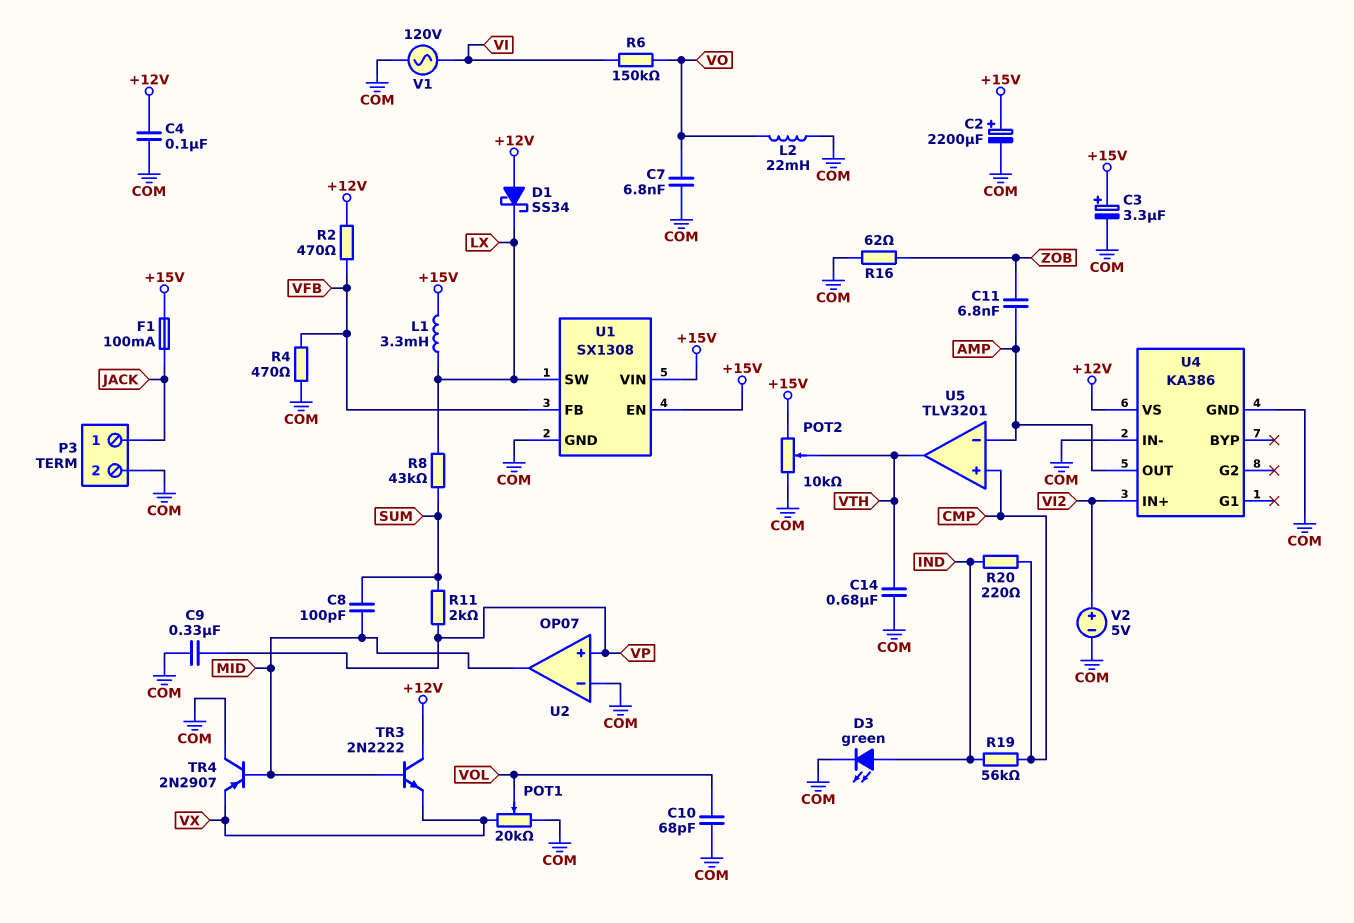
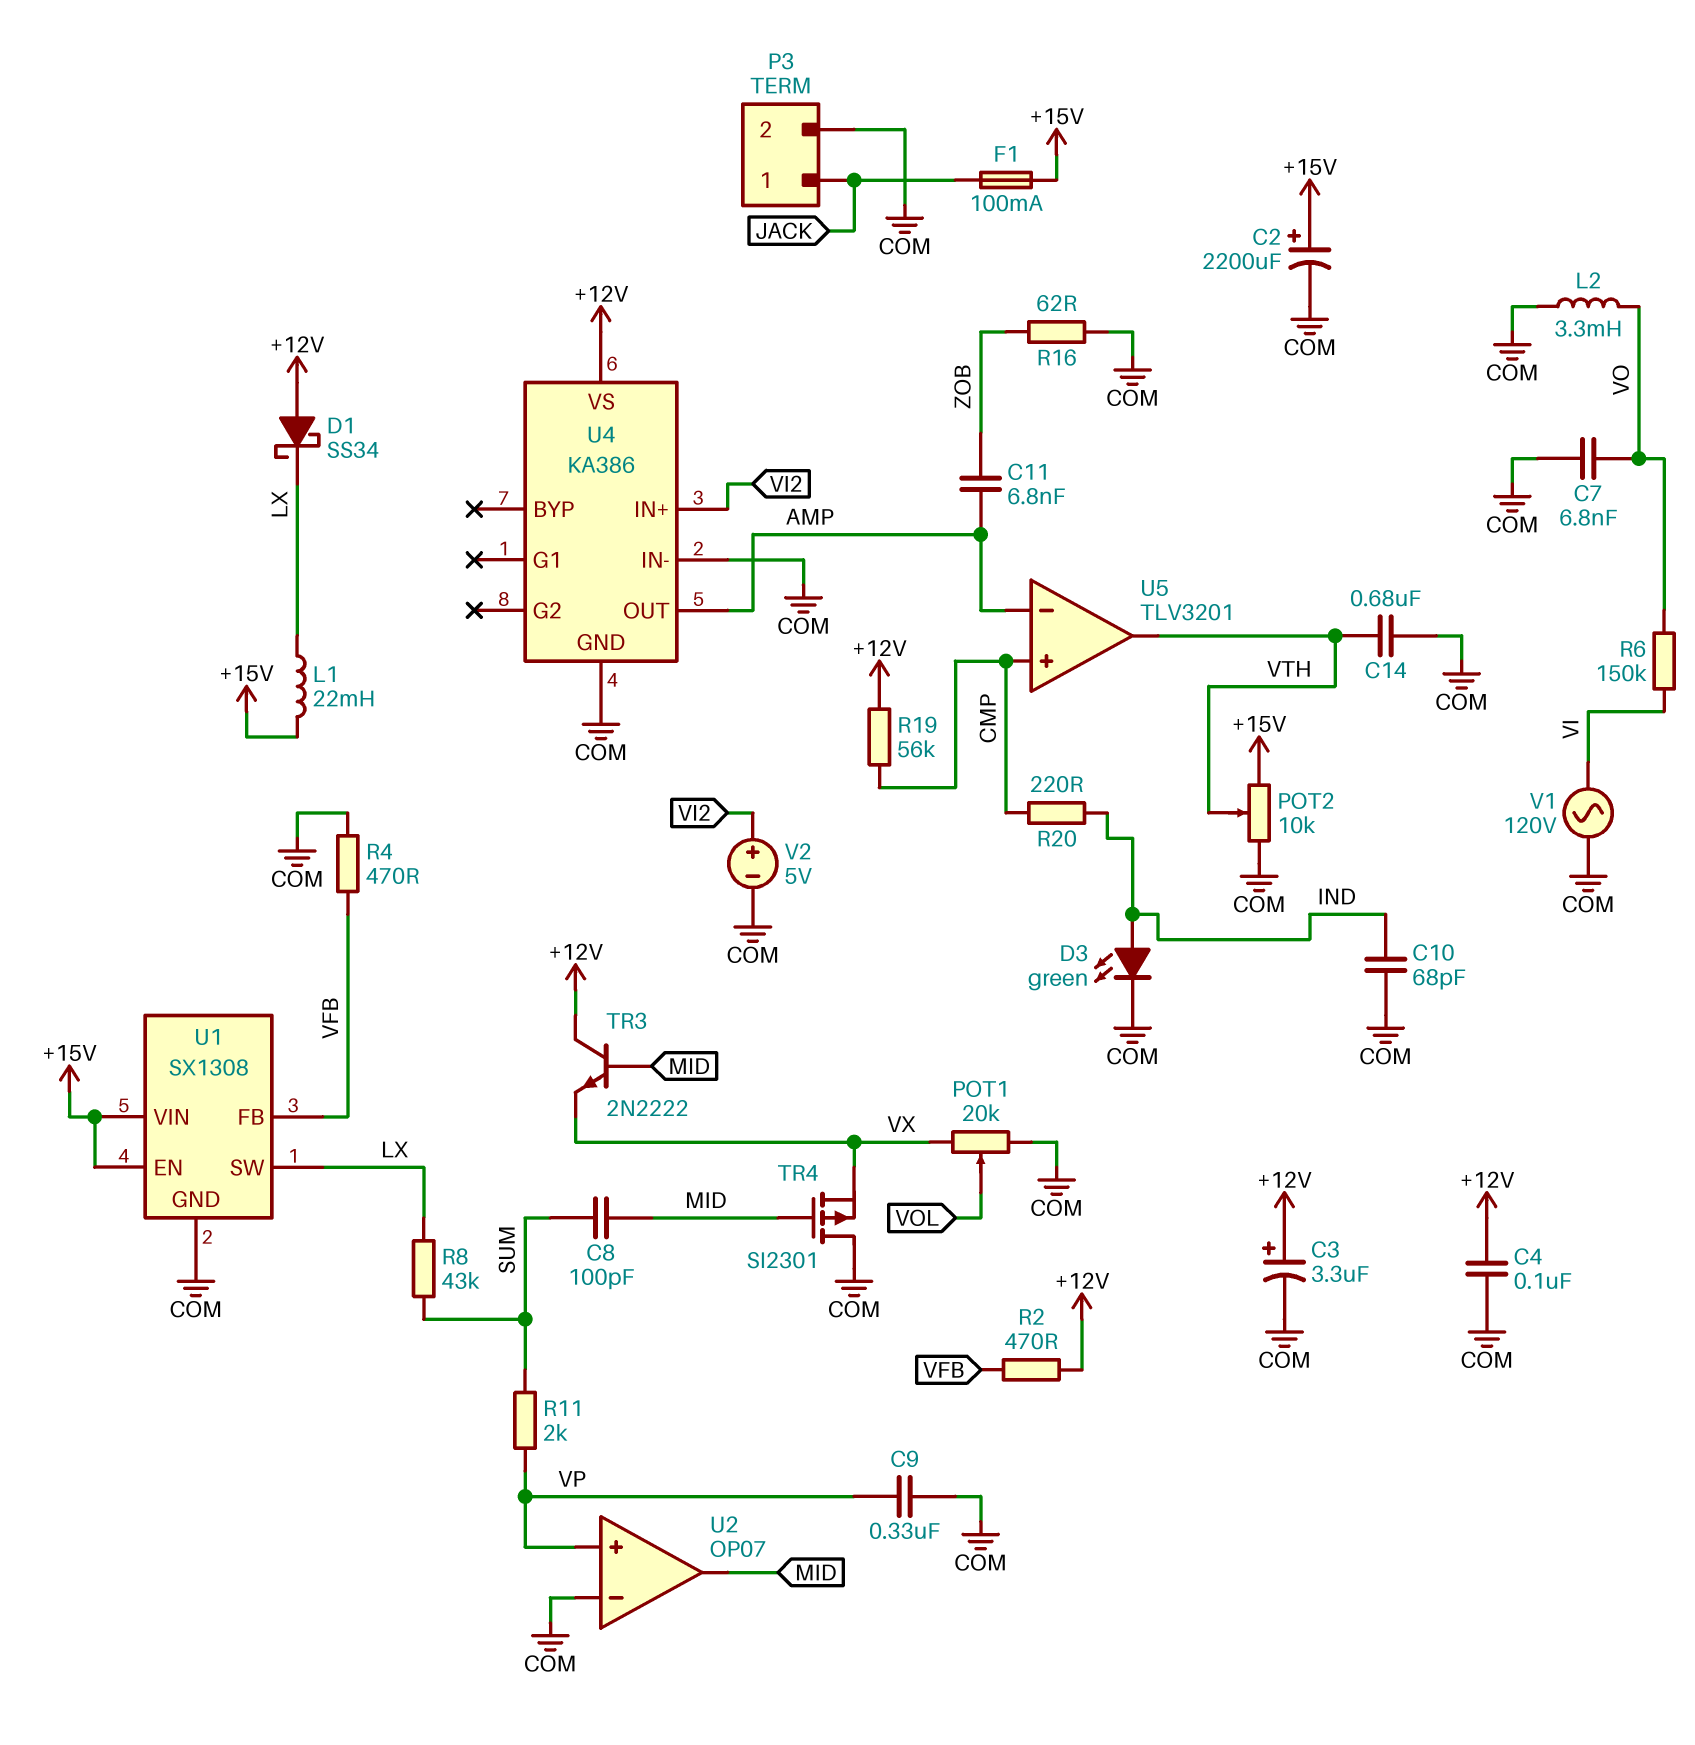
C3: 3.3uF (plus +15V, minus COM) -> 3.3uF (plus +12V, minus COM)
C10: 68pF (COM, VOL) -> 68pF (COM, IND)
L1: 3.3mH (+15V, LX) -> 22mH (+15V, LX)
L2: 22mH (COM, VO) -> 3.3mH (COM, VO)
R19: 56k (CMP, IND) -> 56k (+12V, CMP)
TR4: PNP 2N2907 (B MID, C COM, E VX) -> PMOS SI2301 (G MID, D COM, S VX)

